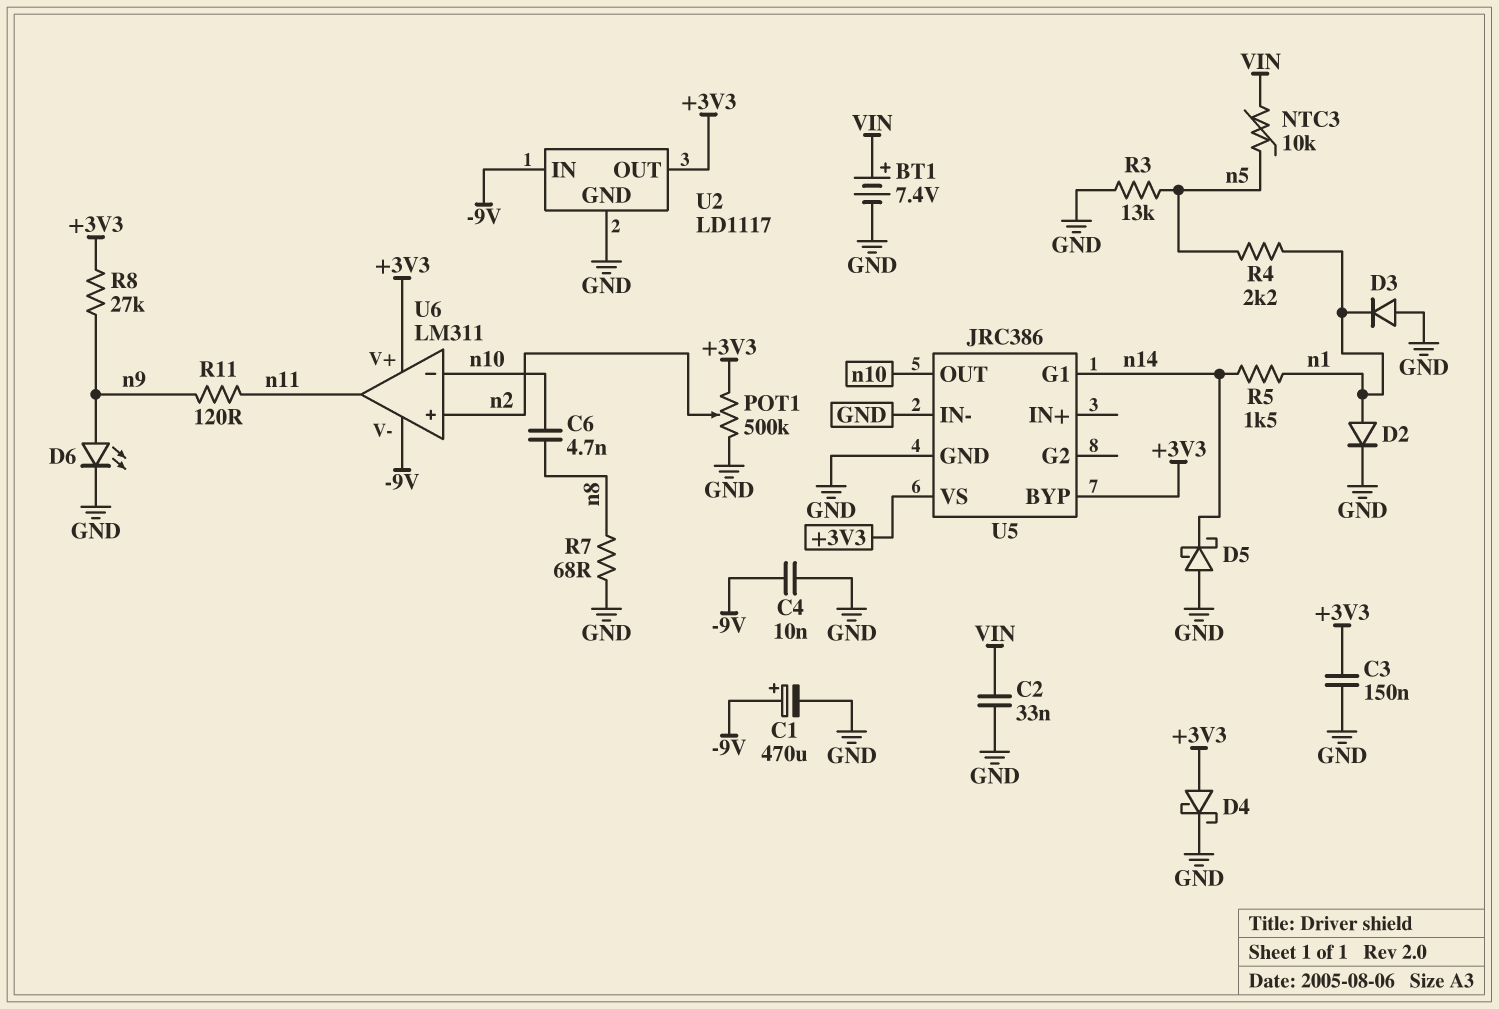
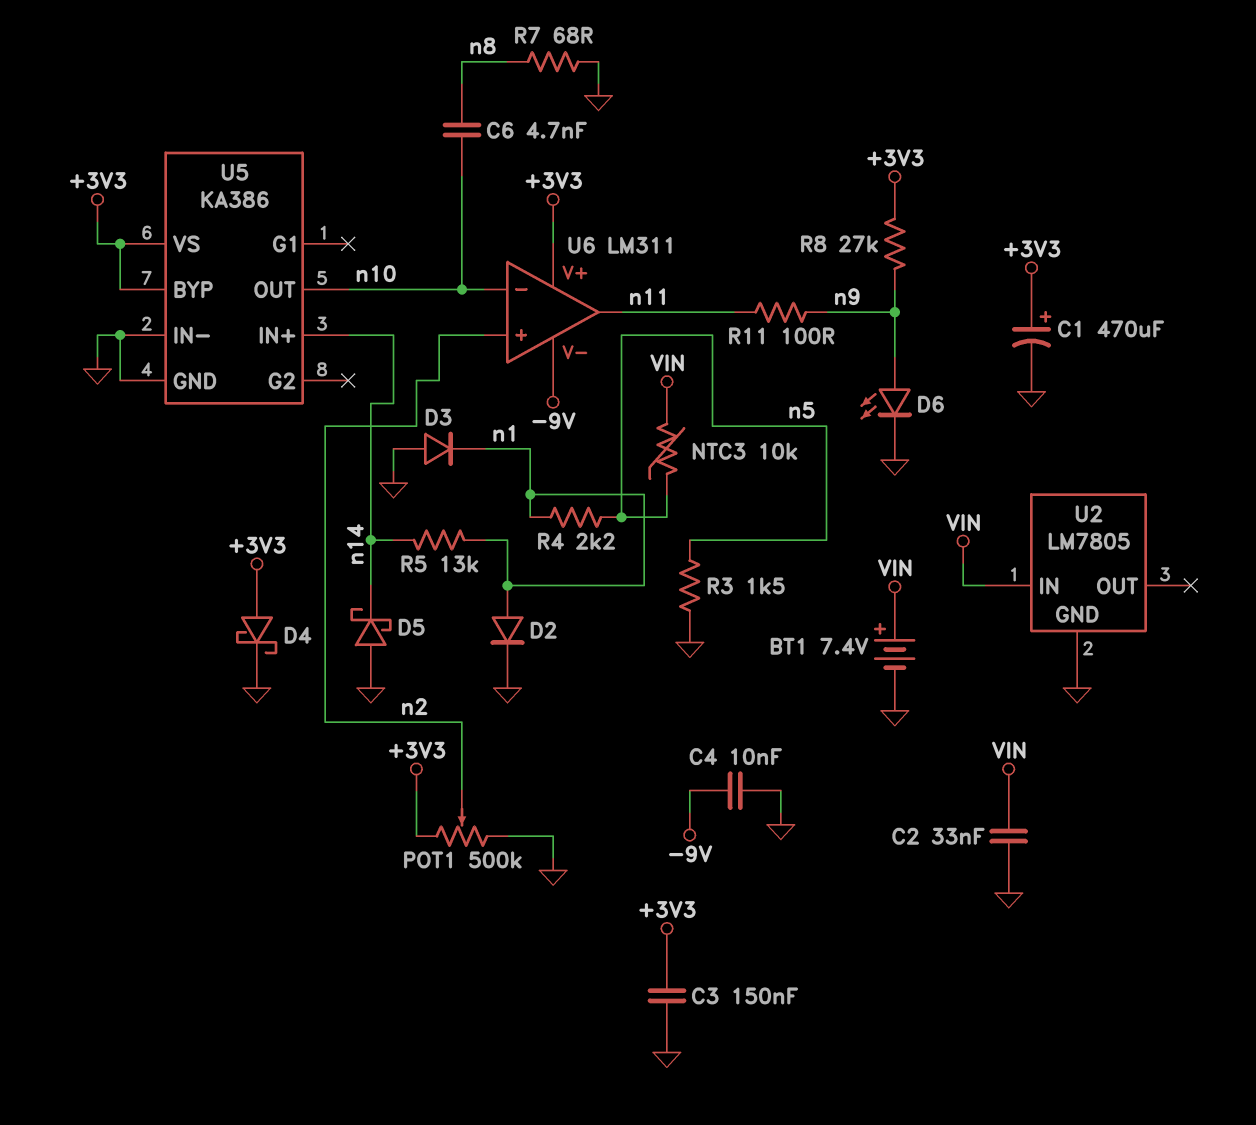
C1: 470uF (plus -9V, minus GND) -> 470uF (plus +3V3, minus GND)
R3: 13k (GND, n5) -> 1.5k (GND, n5)
R5: 1.5k (n1, n14) -> 13k (n1, n14)
R11: 120 (n9, n11) -> 100 (n9, n11)
U2: LD1117 -> LM7805
U2 pin IN: -9V -> VIN
U2 pin OUT: +3V3 -> none
U5: JRC386 -> KA386
U5 pin G1: n14 -> none
U5 pin IN+: none -> n14

